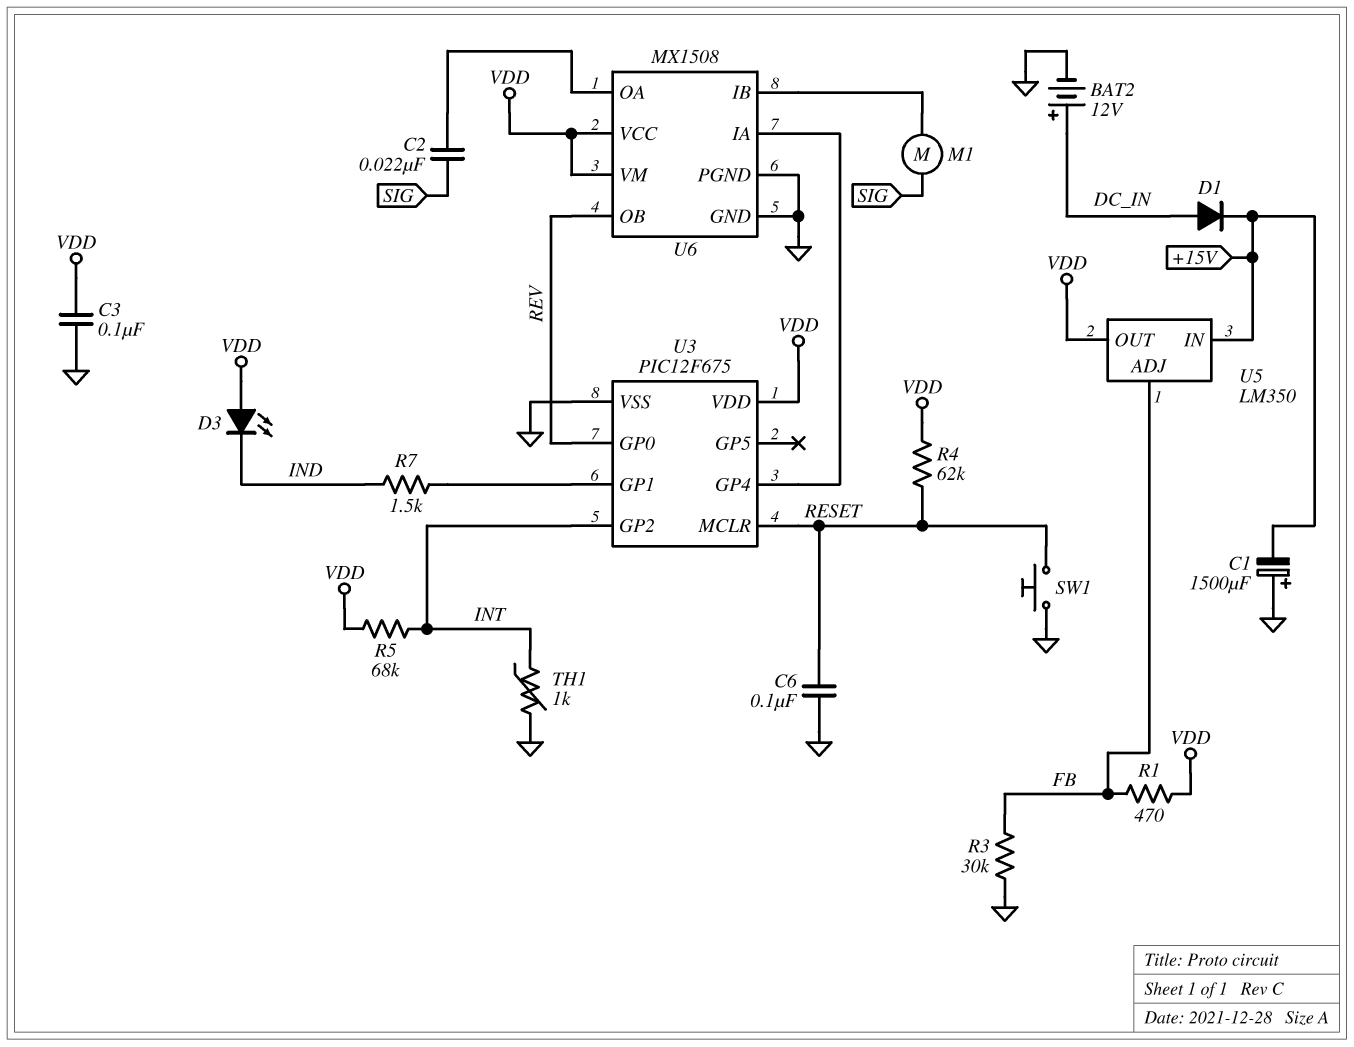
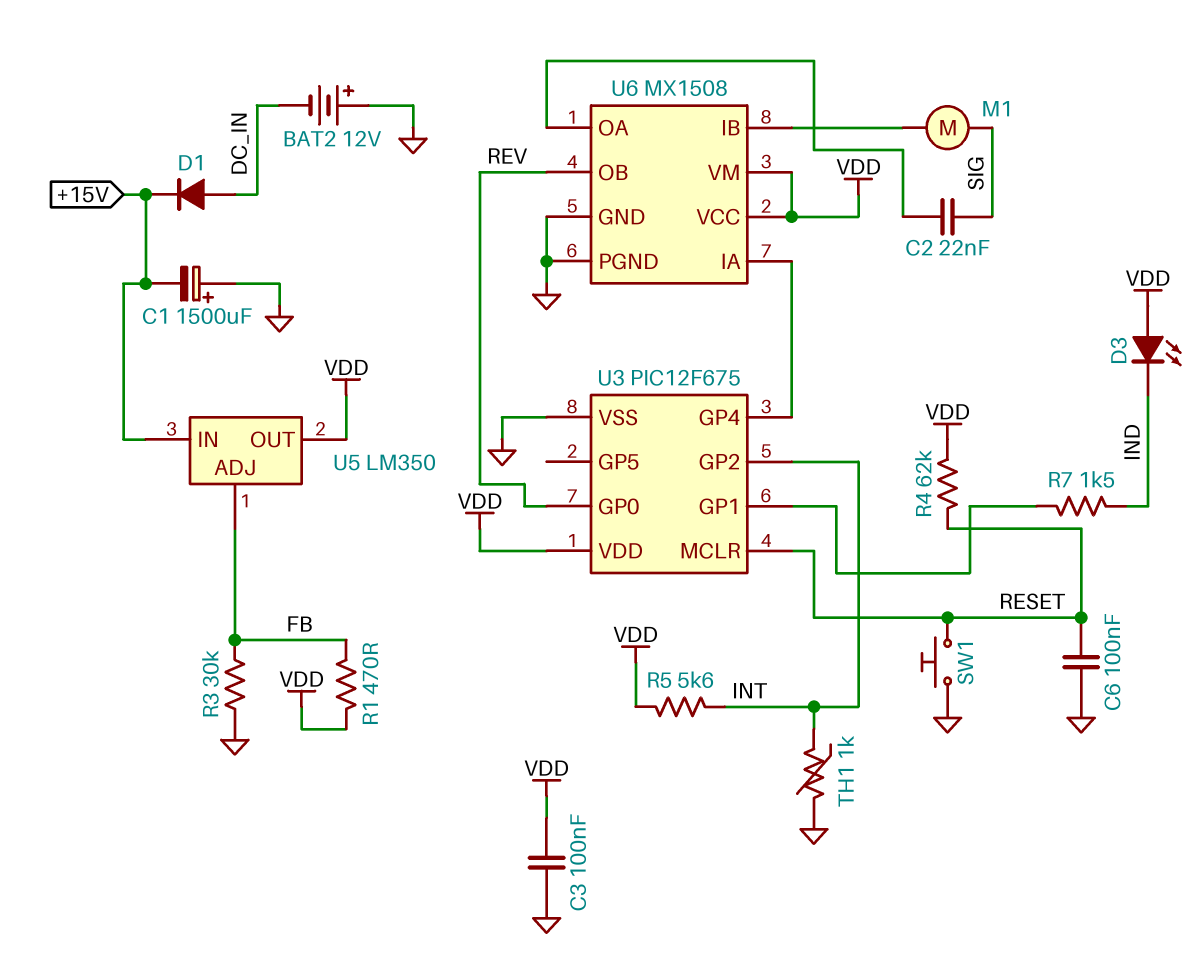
BAT2: 12V (plus DC_IN, minus GND) -> 12V (plus GND, minus DC_IN)
R5: 68k (INT, VDD) -> 5.6k (INT, VDD)

